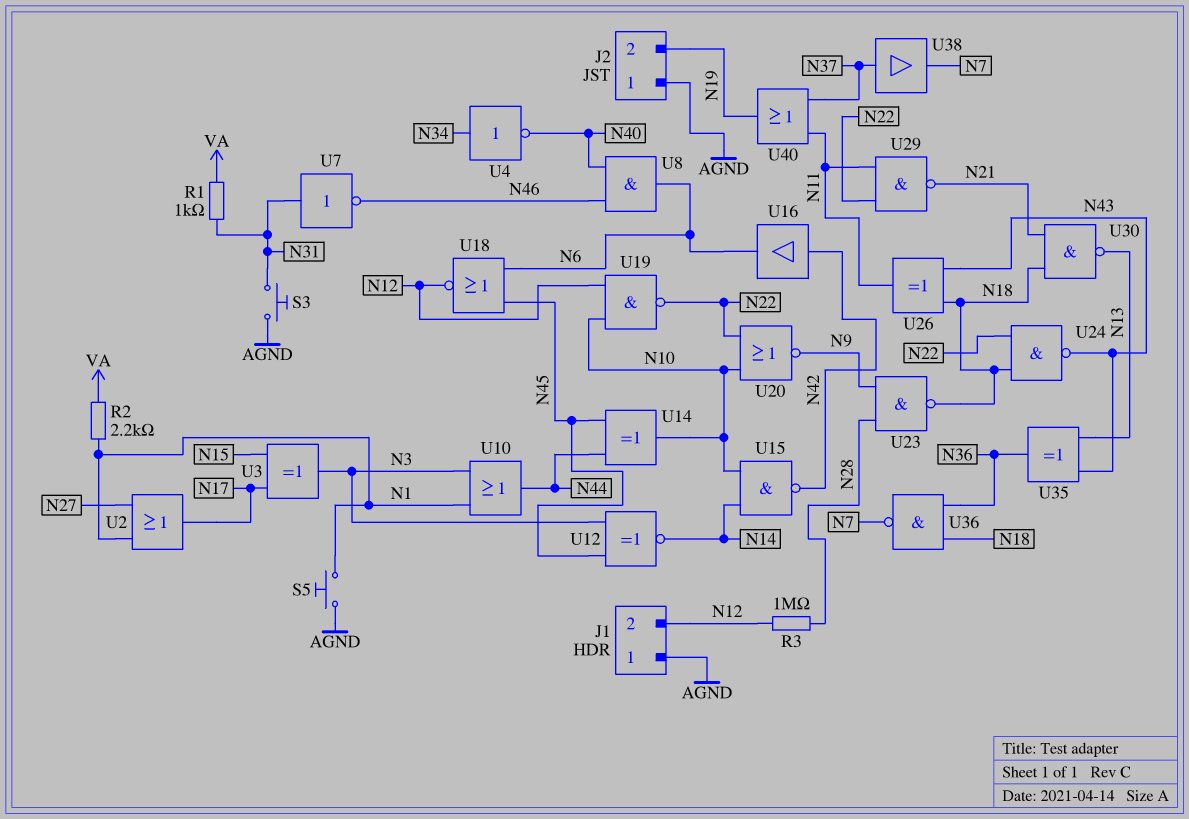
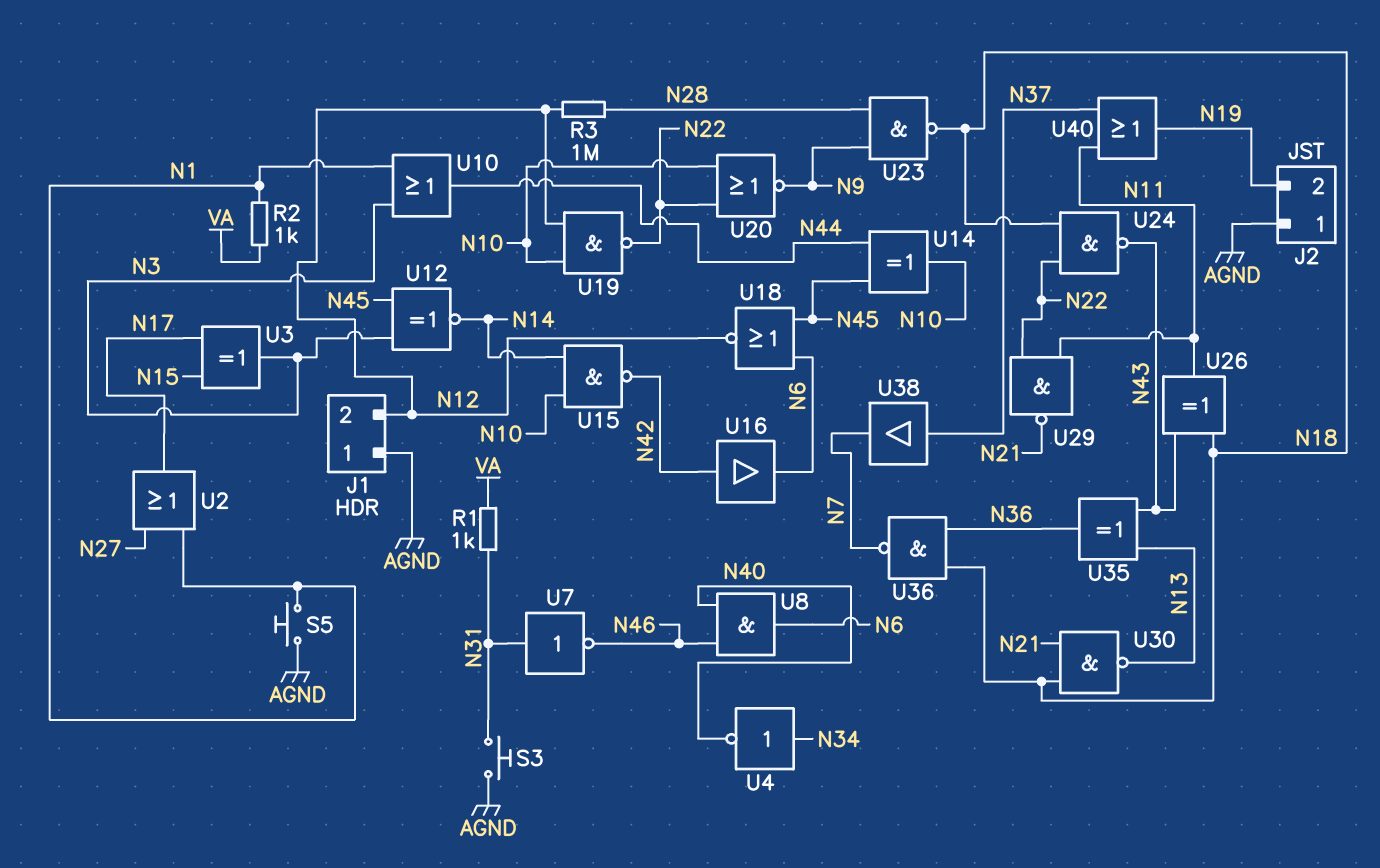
R2: 2.2k (N1, VA) -> 1k (N1, VA)

